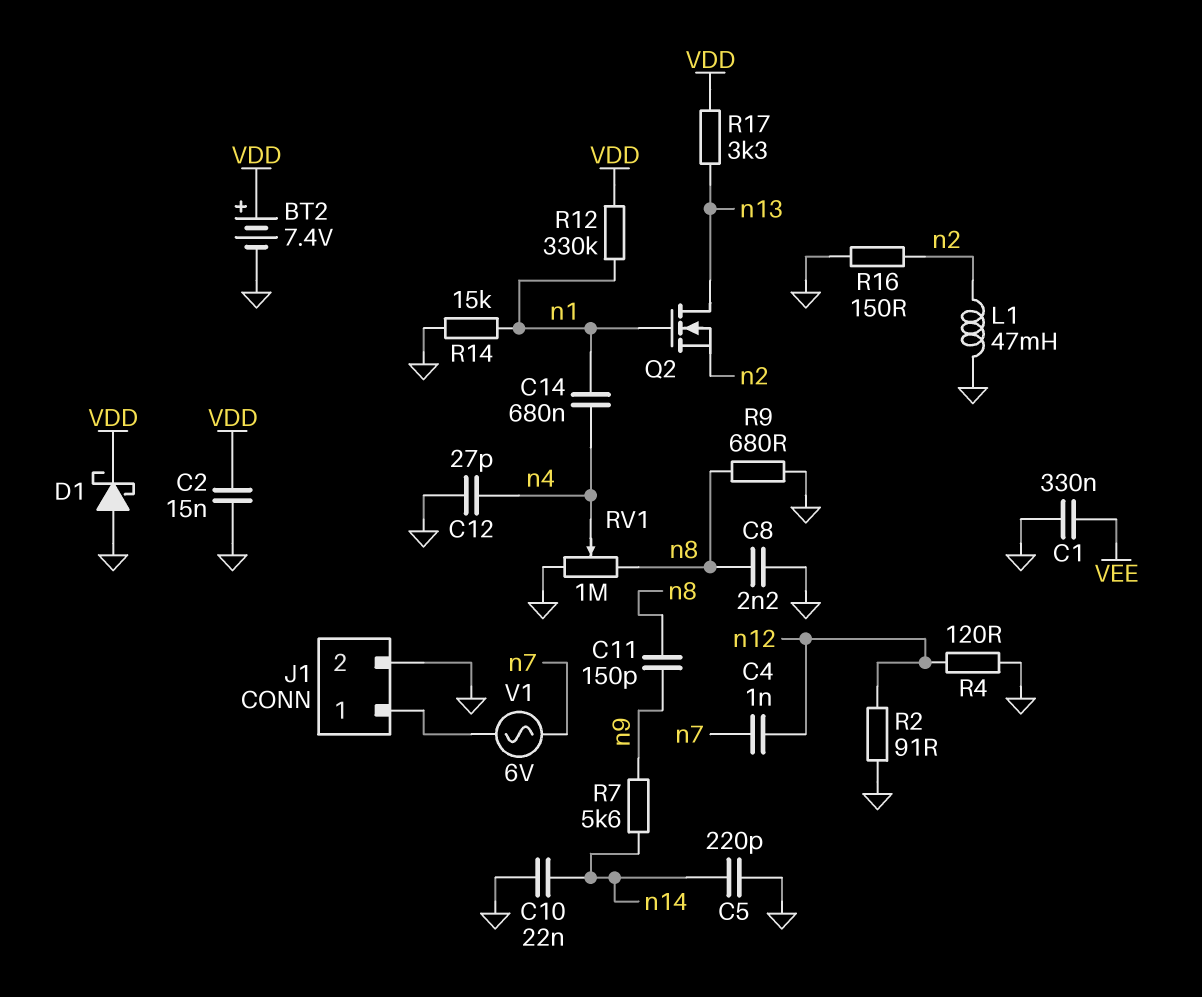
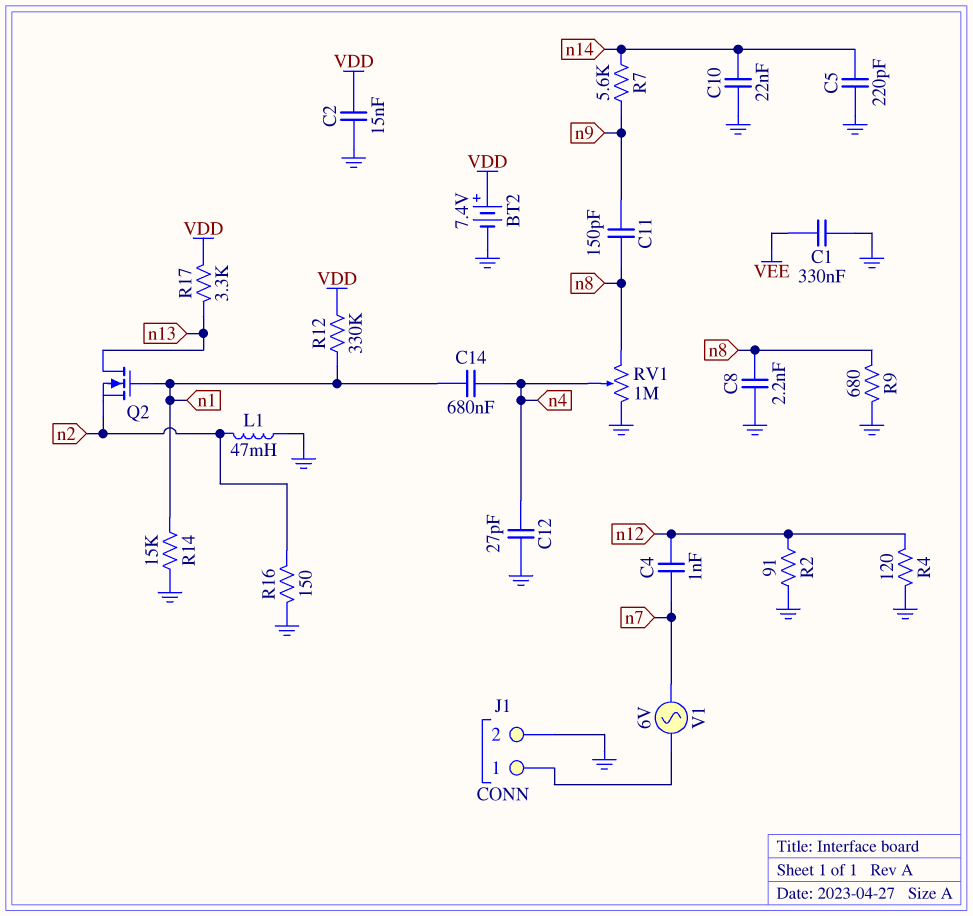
D1: schottky (A GND, K VDD) -> none

